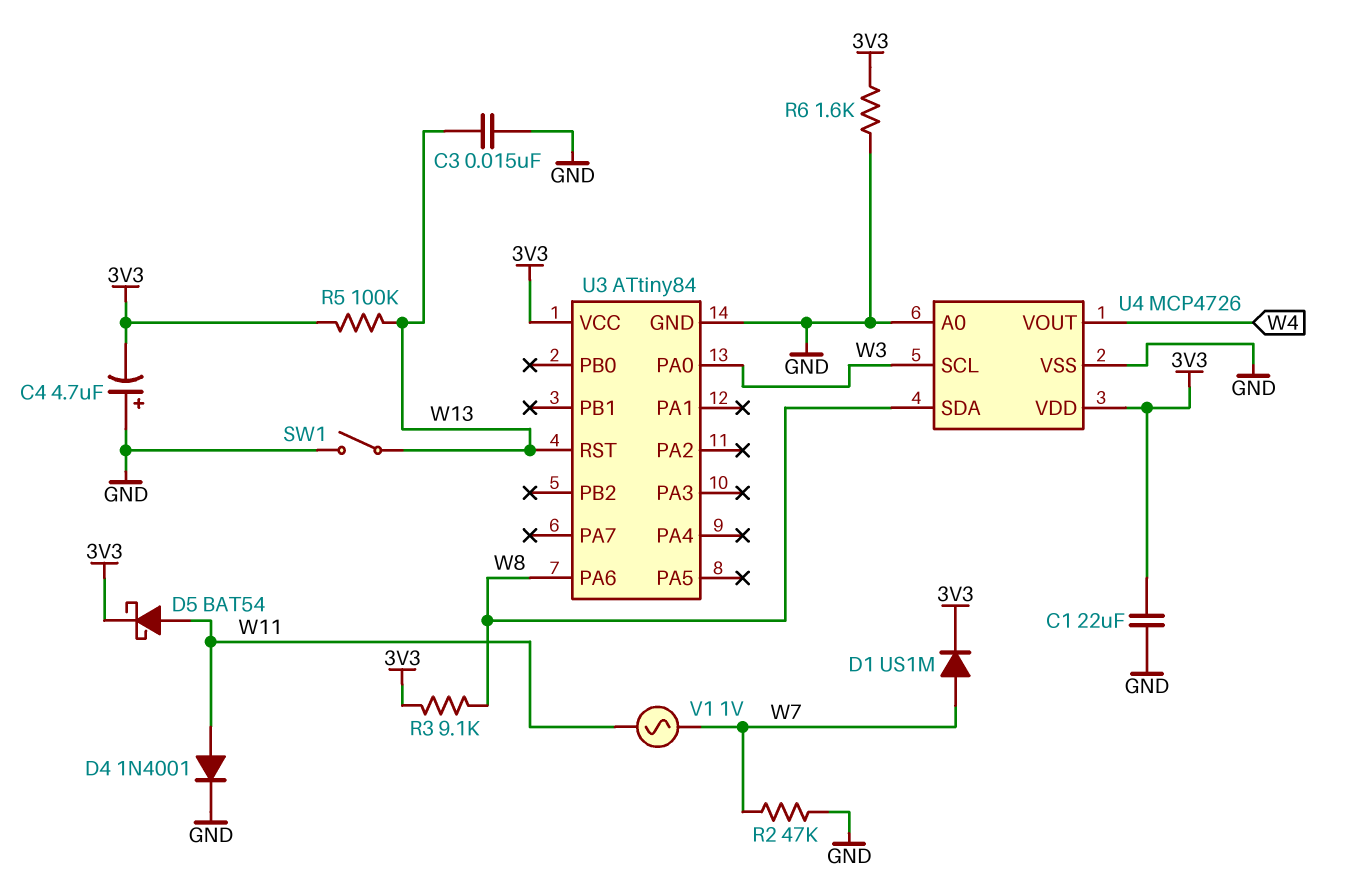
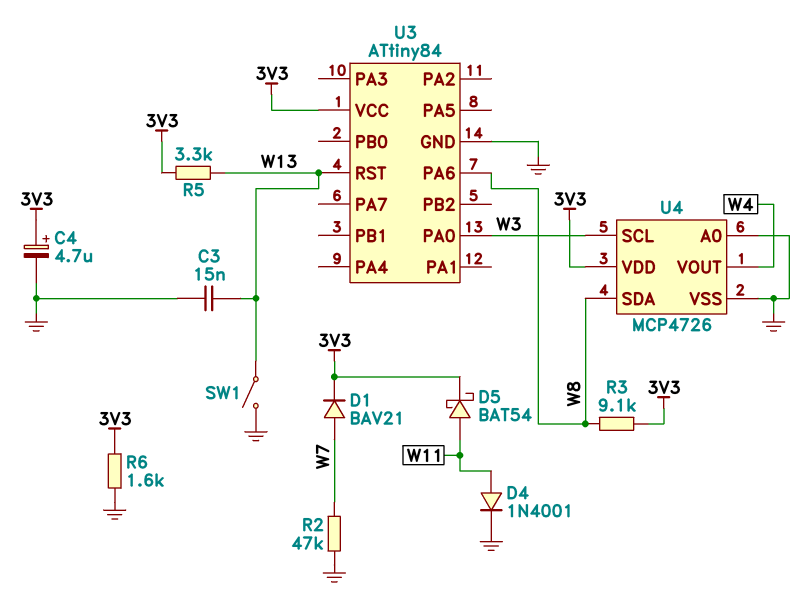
C1: 22uF (3V3, GND) -> none
C4: 4.7uF (plus GND, minus 3V3) -> 4.7uF (plus 3V3, minus GND)
D1: diode US1M (A W7, K 3V3) -> diode BAV21 (A W7, K 3V3)
R5: 100k (3V3, W13) -> 3.3k (3V3, W13)
V1: AC 1V (W7, W11) -> none

